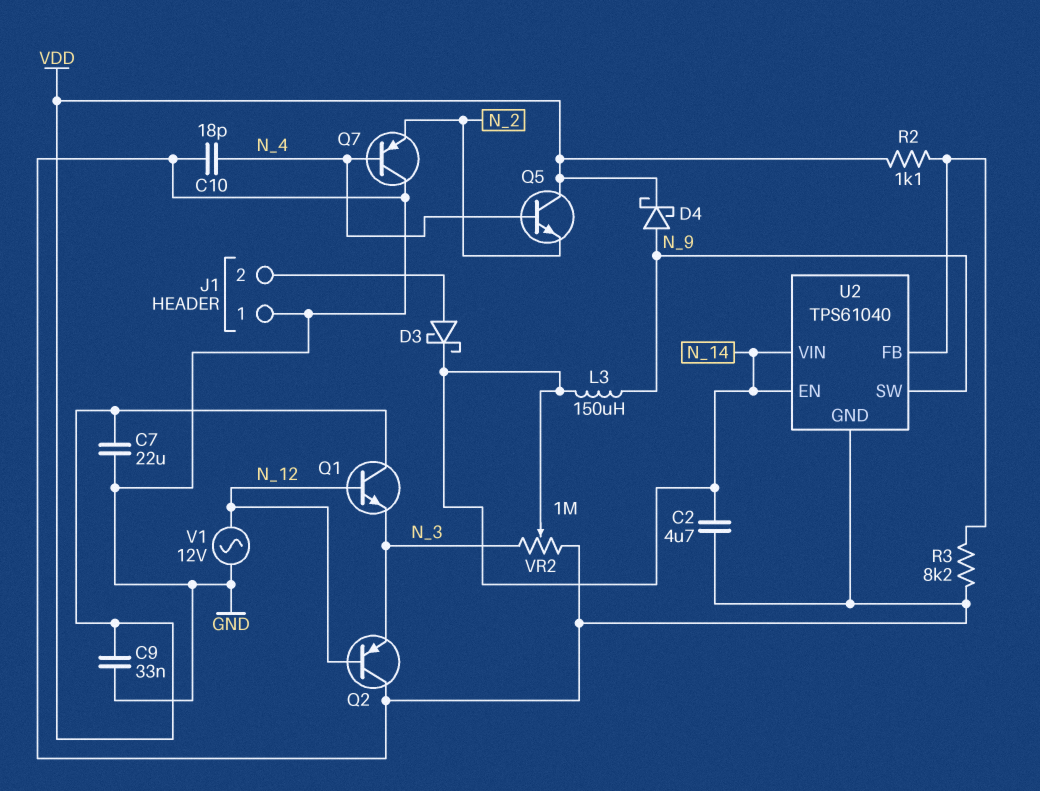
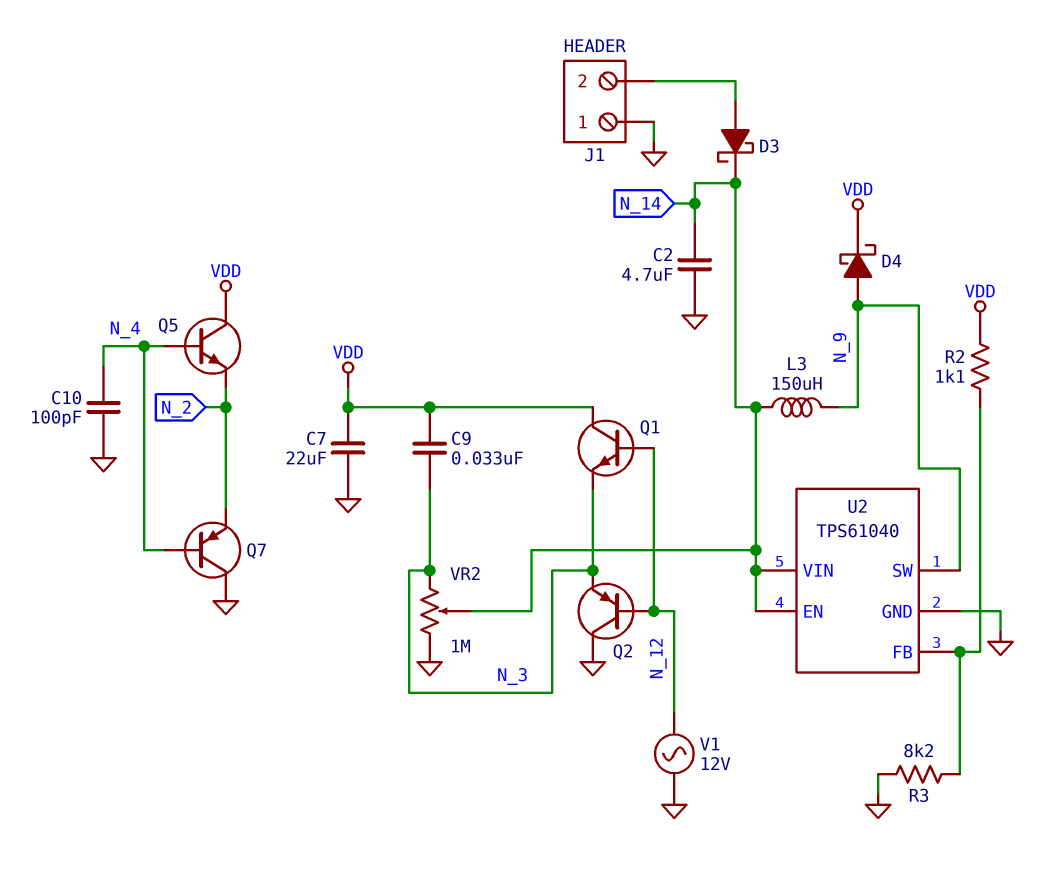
C9: 33nF (GND, VDD) -> 33nF (N_3, VDD)
C10: 18pF (GND, N_4) -> 100pF (GND, N_4)

